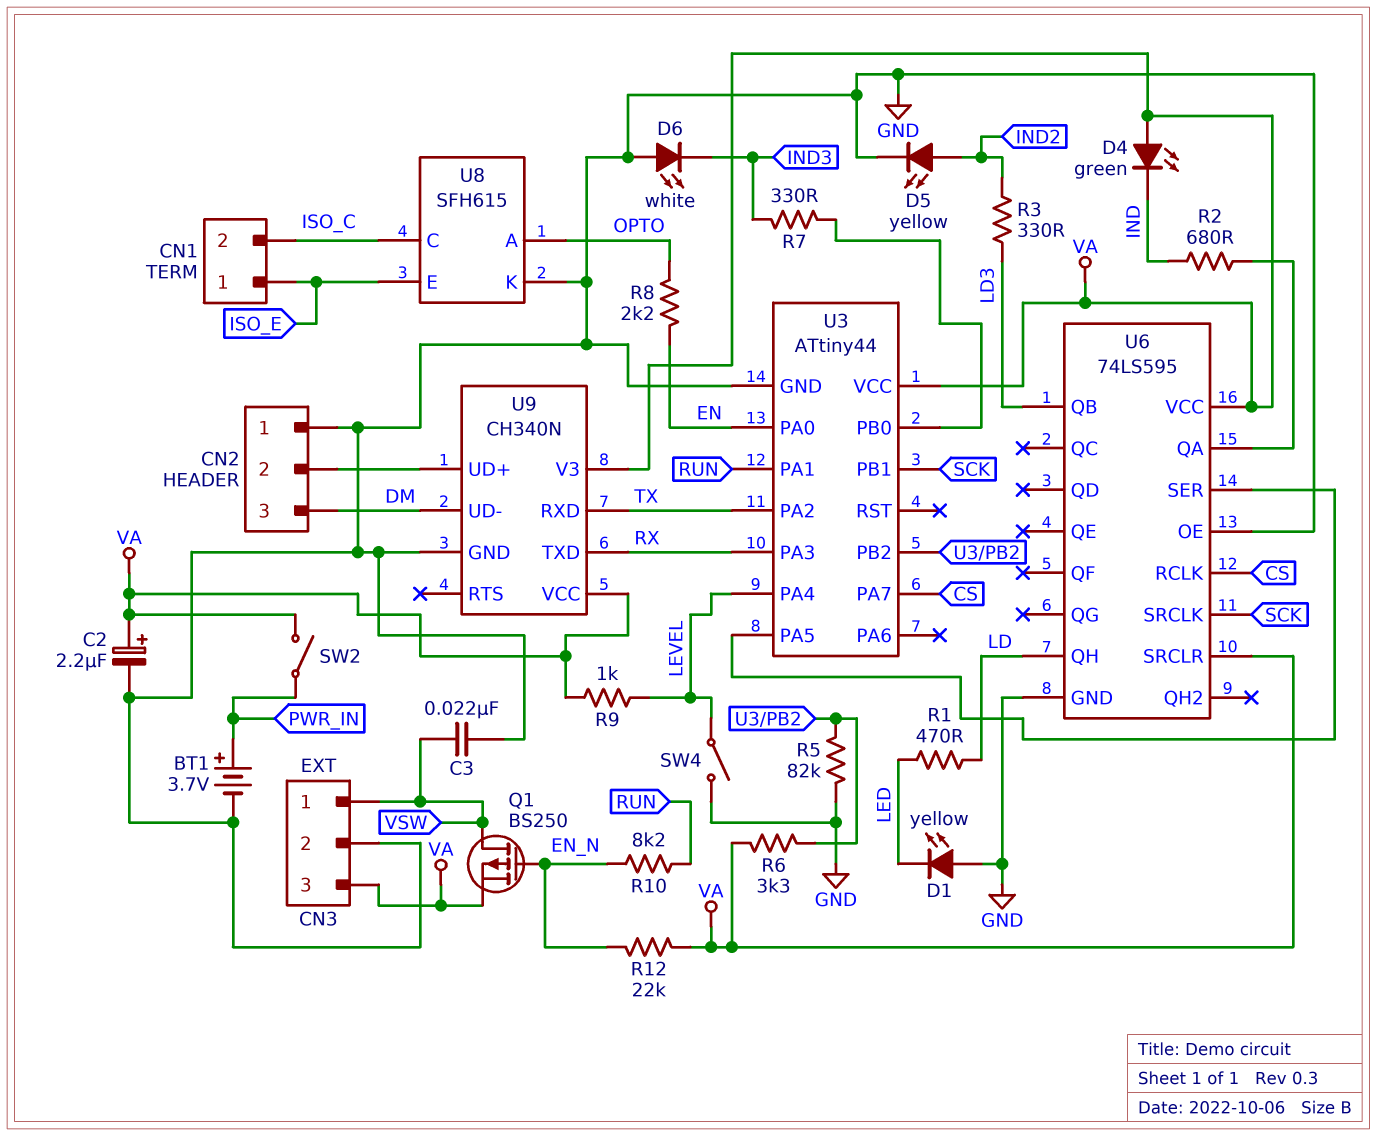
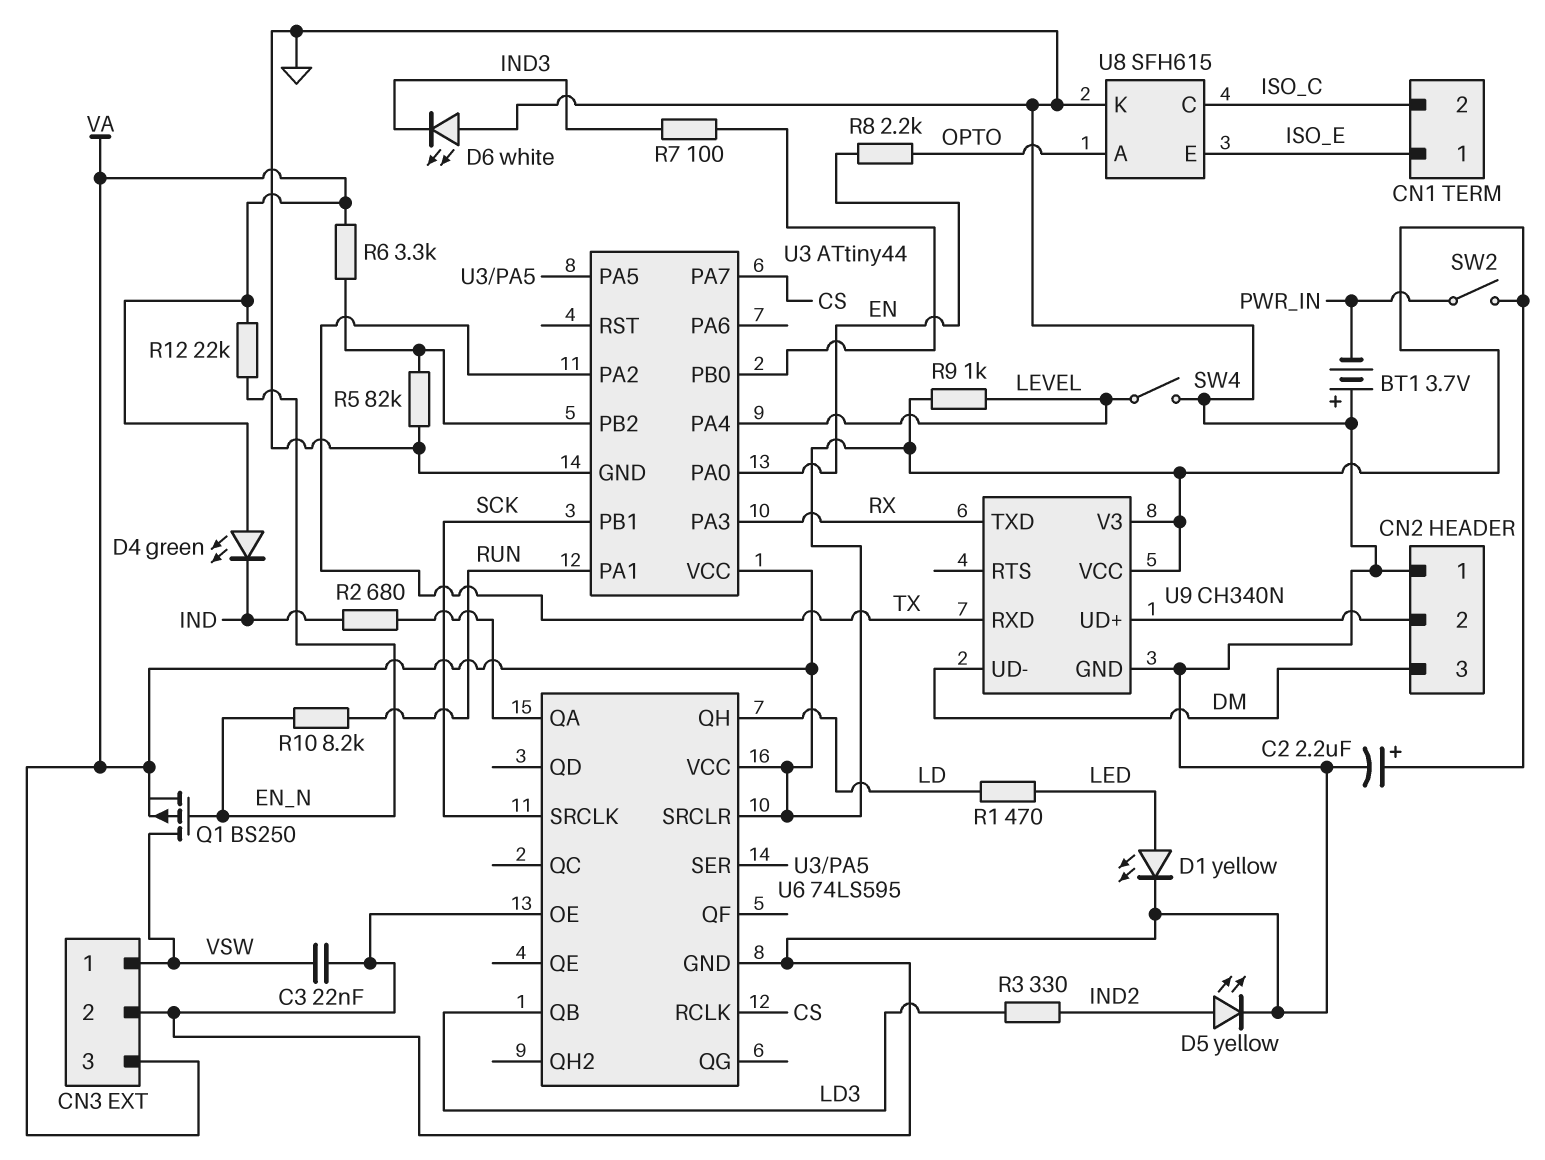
BT1: 3.7V (plus PWR_IN, minus GND) -> 3.7V (plus GND, minus PWR_IN)
D1: LED yellow (A GND, K LED) -> LED yellow (A LED, K GND)
R7: 330 (IND3, U3/PB0) -> 100 (IND3, U3/PB0)

